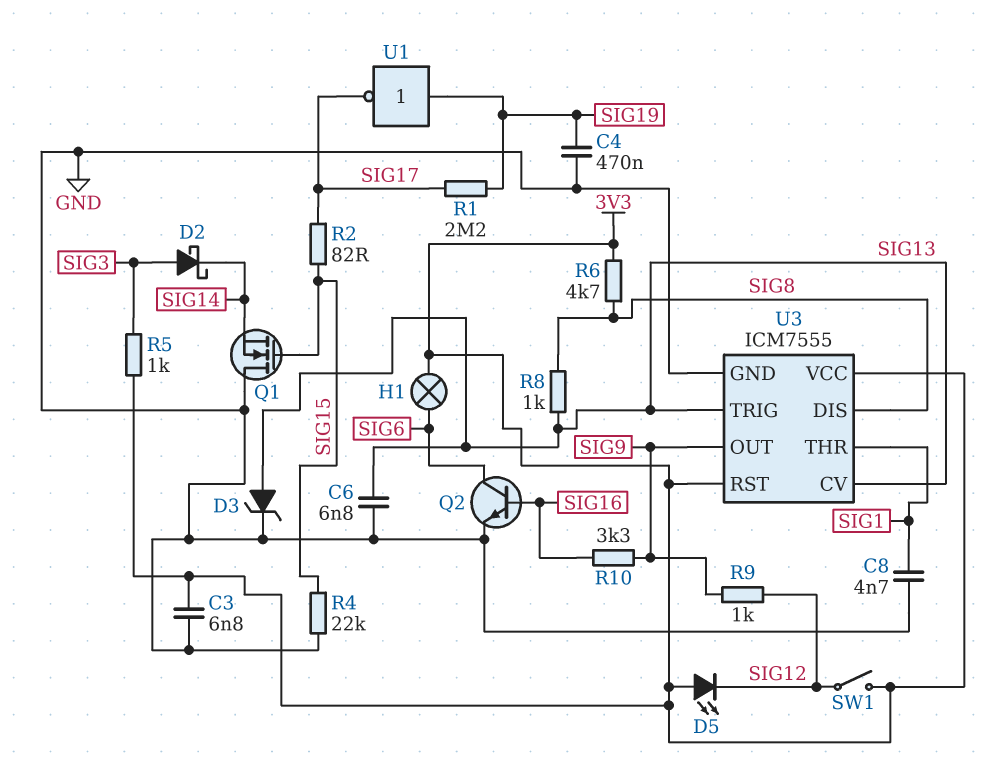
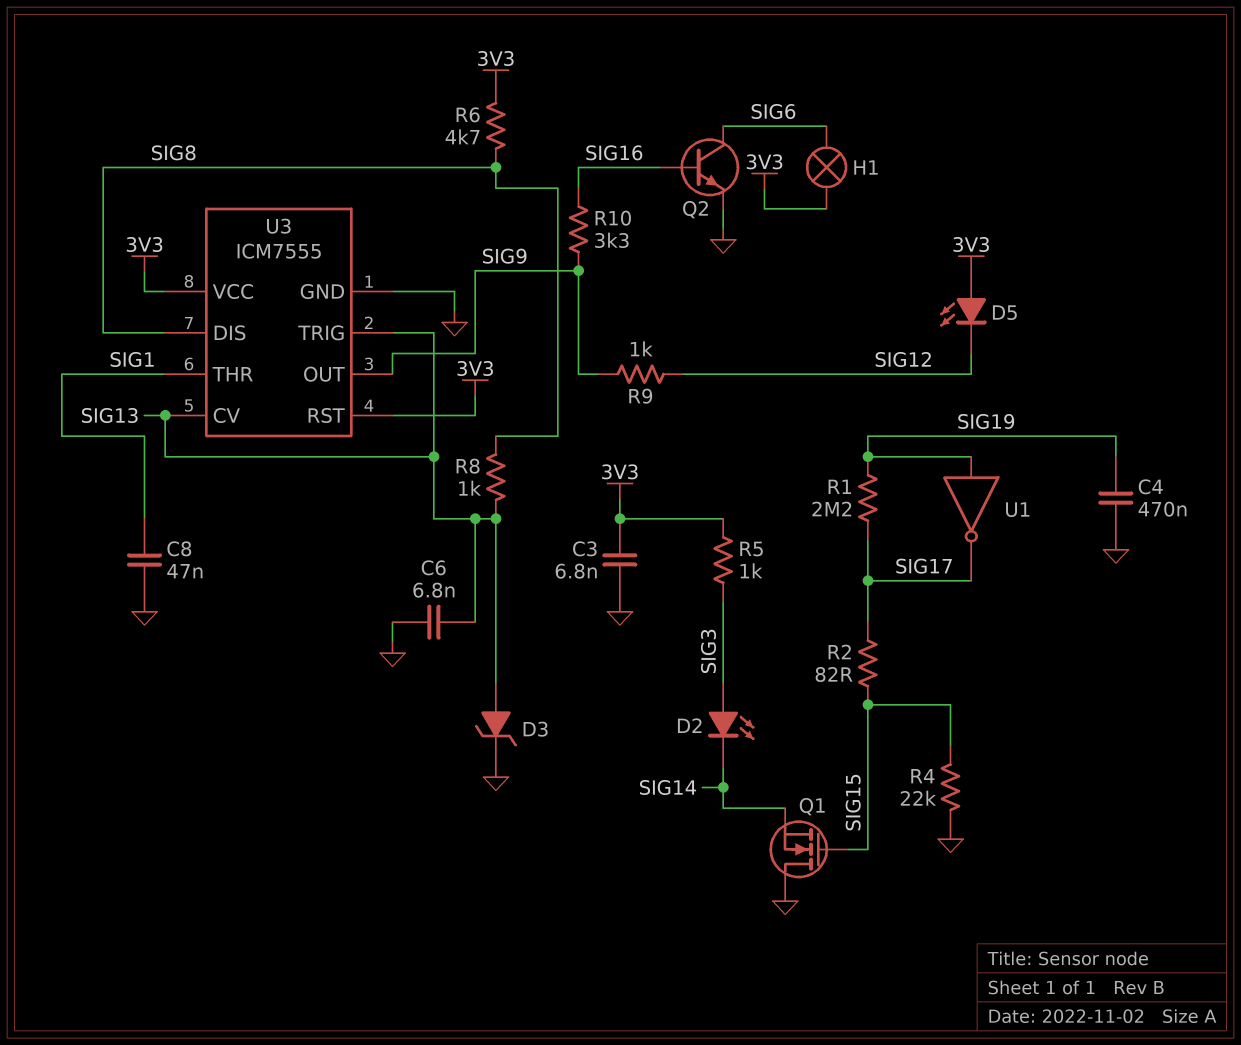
C8: 4.7nF (GND, SIG1) -> 47nF (GND, SIG1)
D2: schottky (A SIG3, K SIG14) -> LED (A SIG3, K SIG14)
SW1: switch (3V3, SIG12) -> none

